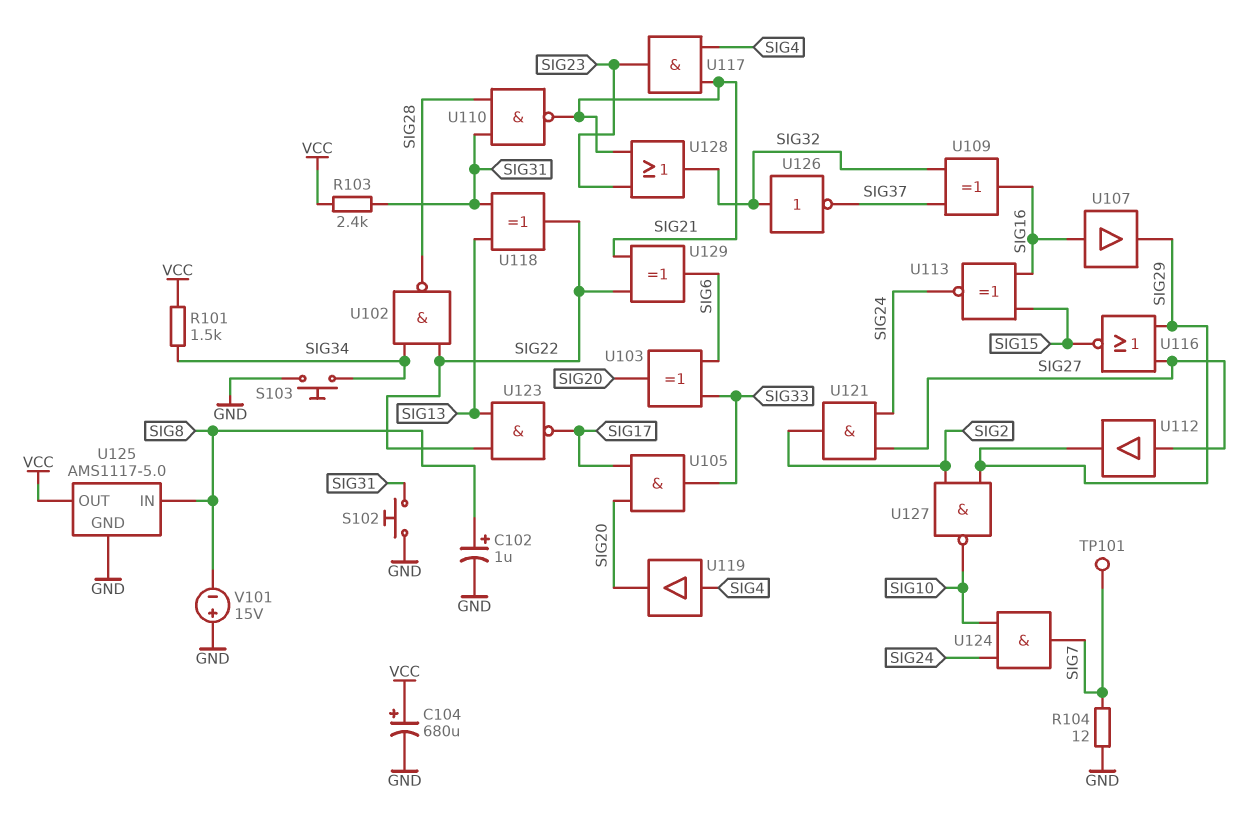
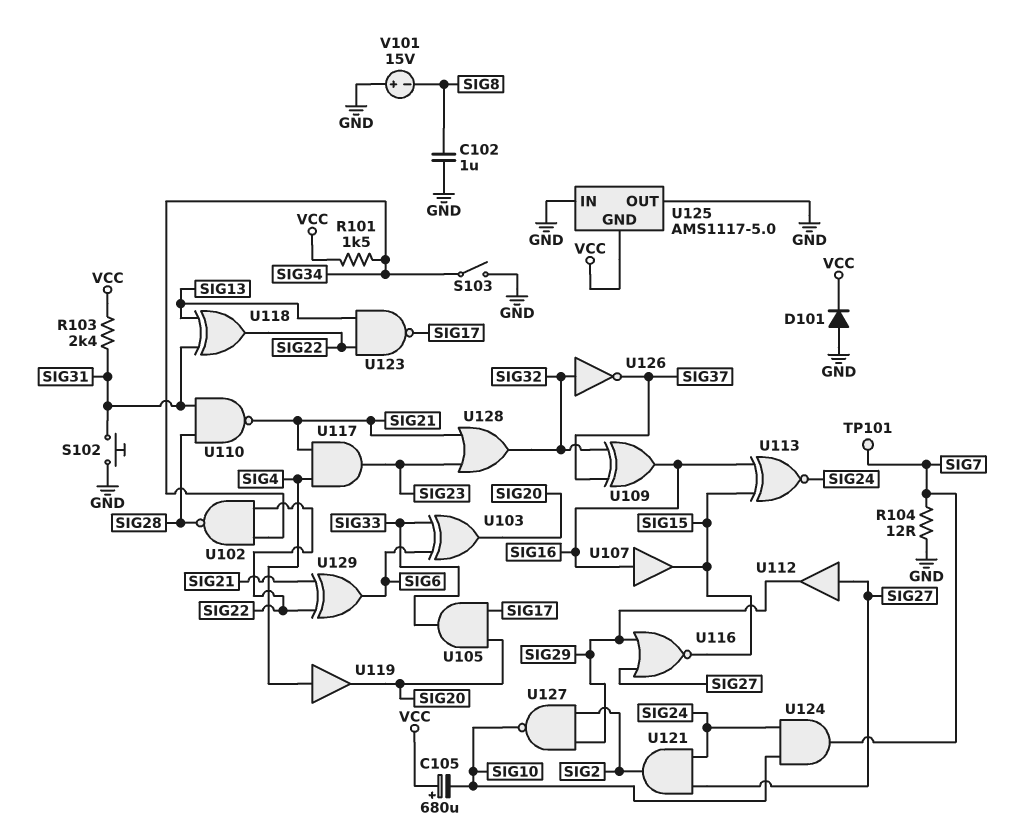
C102: 1uF (plus SIG8, minus GND) -> 1uF (GND, SIG8)
C104: 680uF (plus VCC, minus GND) -> none
C105: none -> 680uF (plus VCC, minus SIG10)
D101: none -> diode (A GND, K VCC)
S103: button (GND, SIG34) -> switch (GND, SIG34)
U107: buffer (in SIG16, out SIG29) -> buffer (in SIG16, out SIG15)
U125 pin GND: GND -> VCC
U125 pin IN: SIG8 -> GND
U125 pin OUT: VCC -> GND

